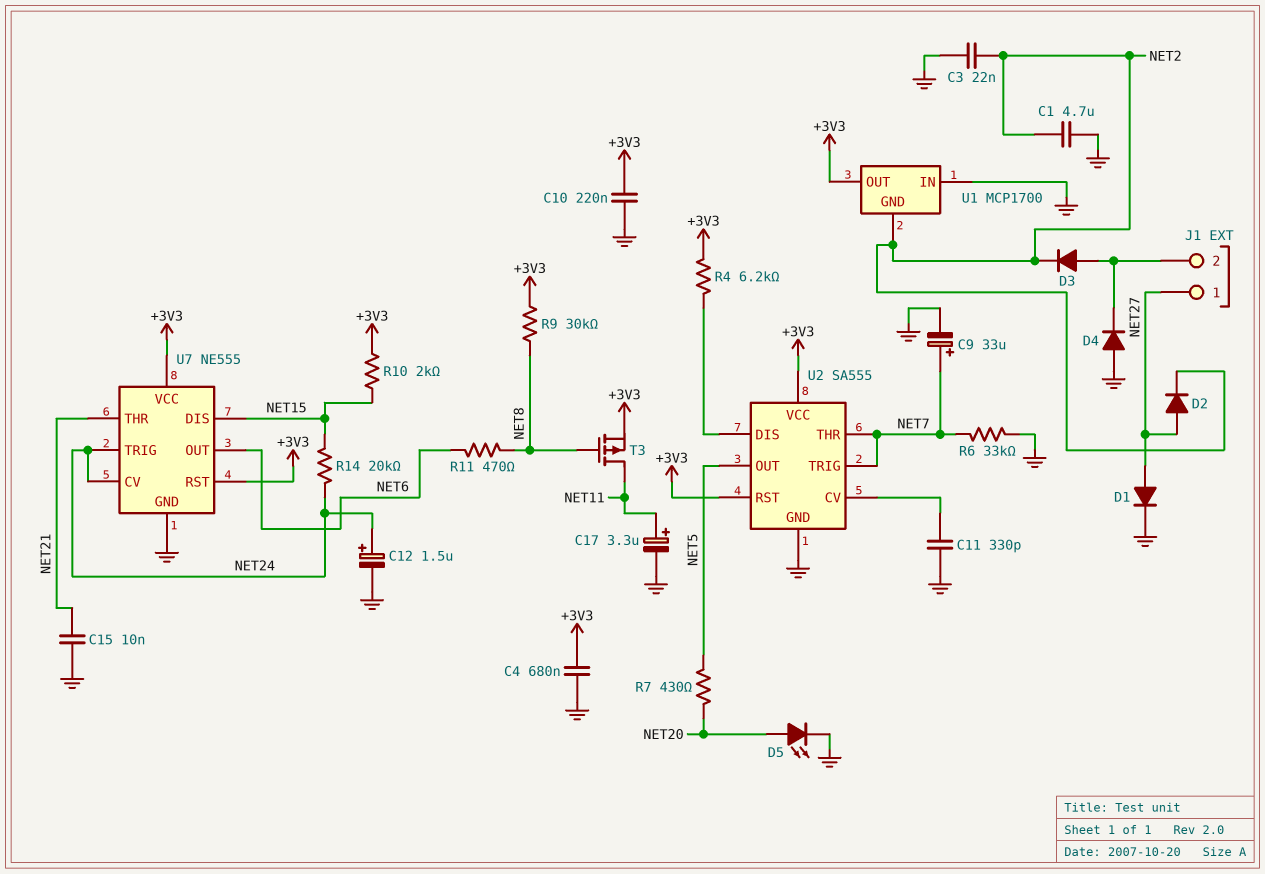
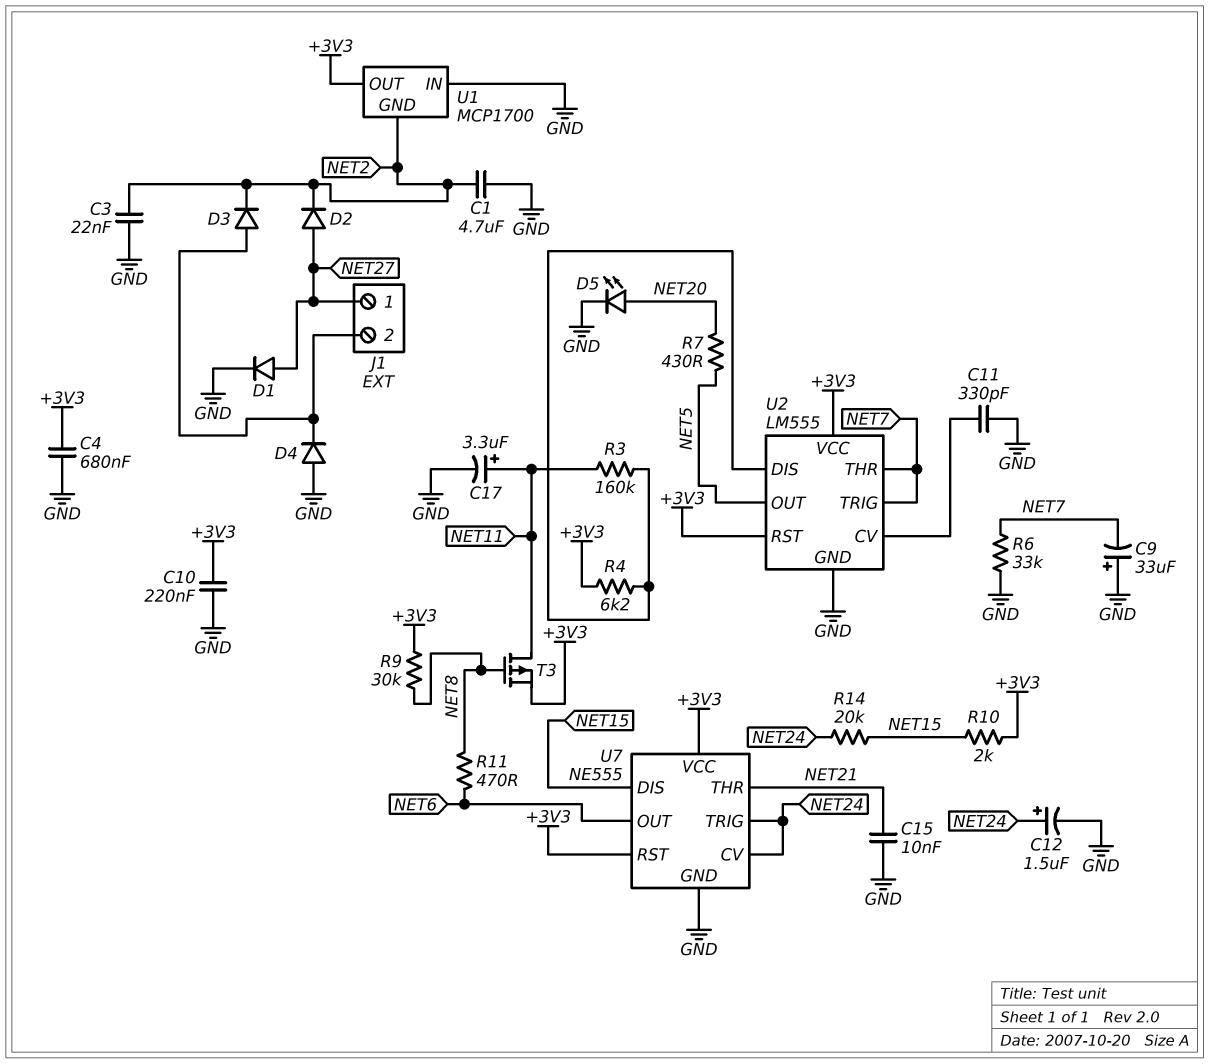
C9: 33uF (plus NET7, minus GND) -> 33uF (plus GND, minus NET7)
R3: none -> 160k (NET11, U2/DIS)
U2: SA555 -> LM555

